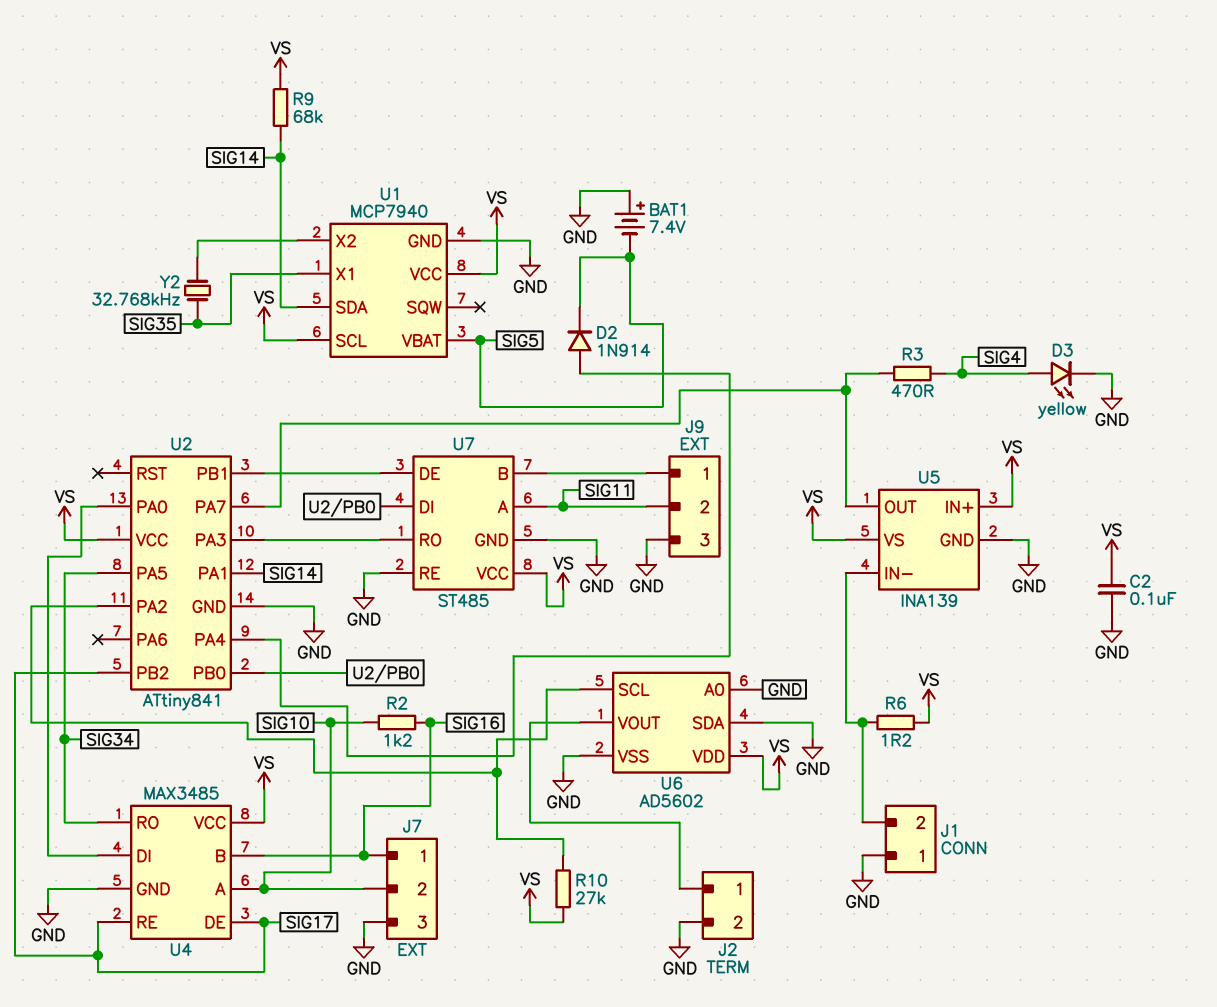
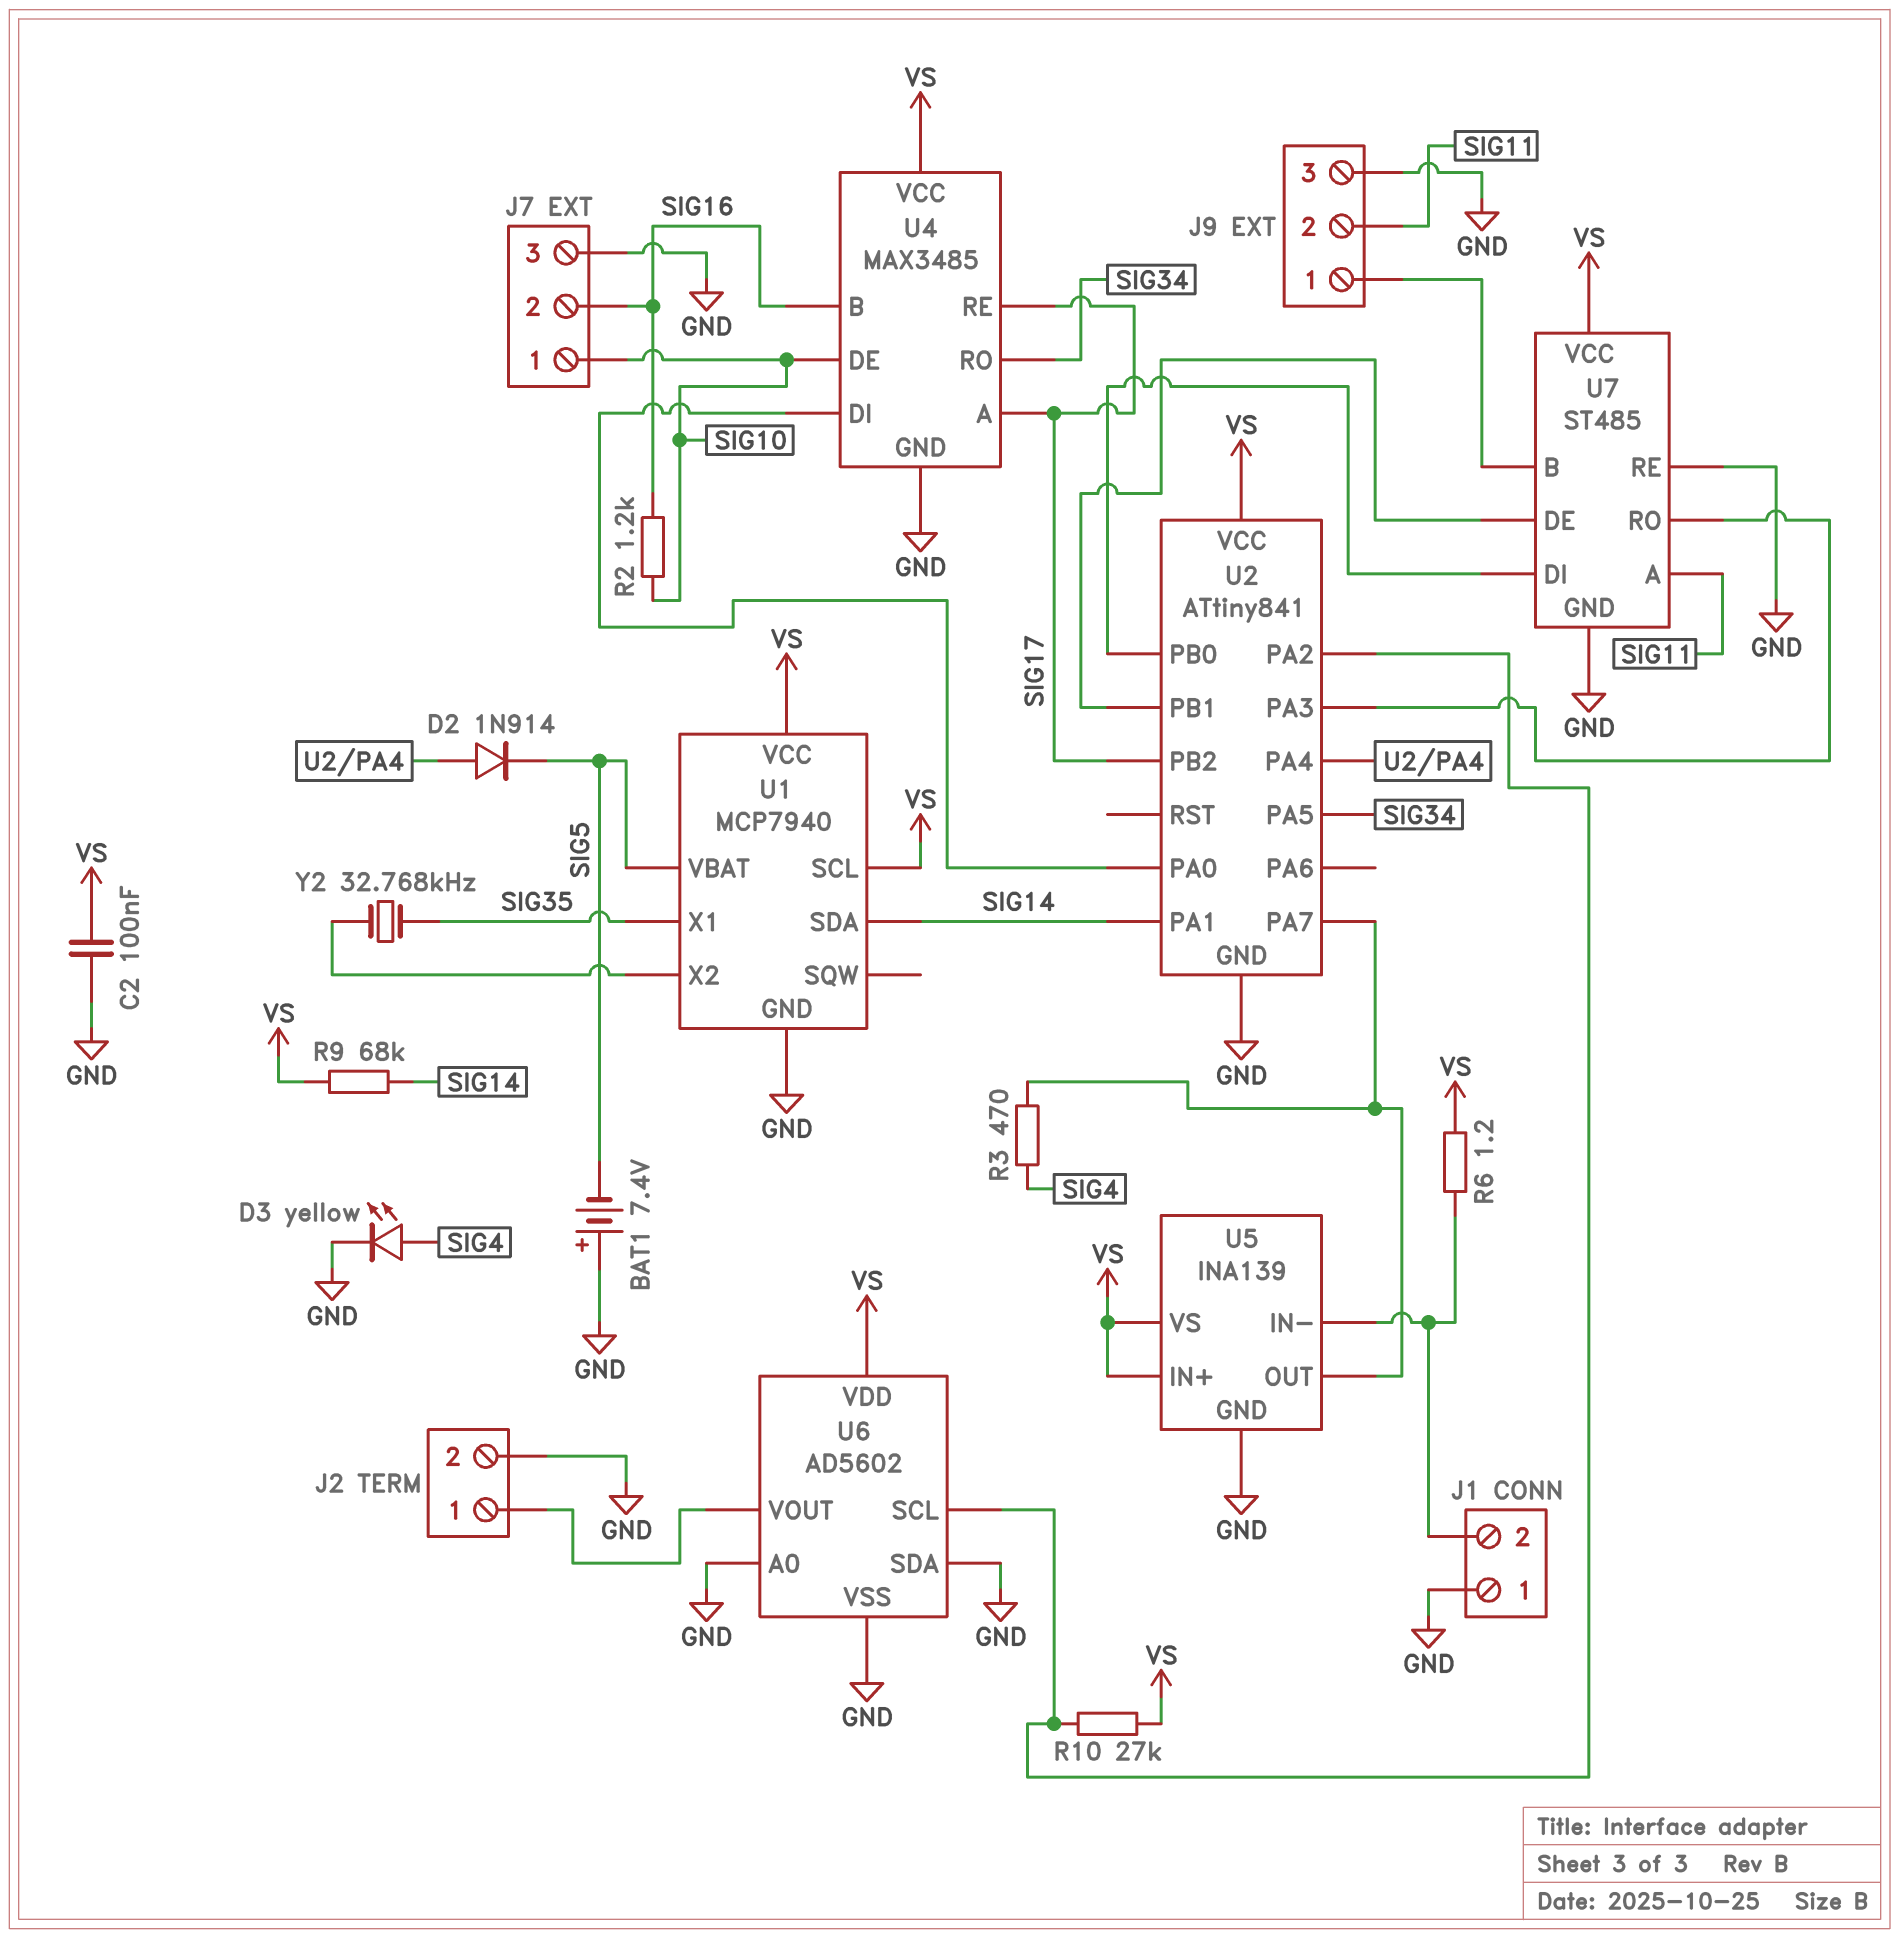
J7 pin 1: SIG16 -> SIG10
J7 pin 2: SIG10 -> SIG16
U4 pin A: SIG10 -> SIG17
U4 pin DE: SIG17 -> SIG10

